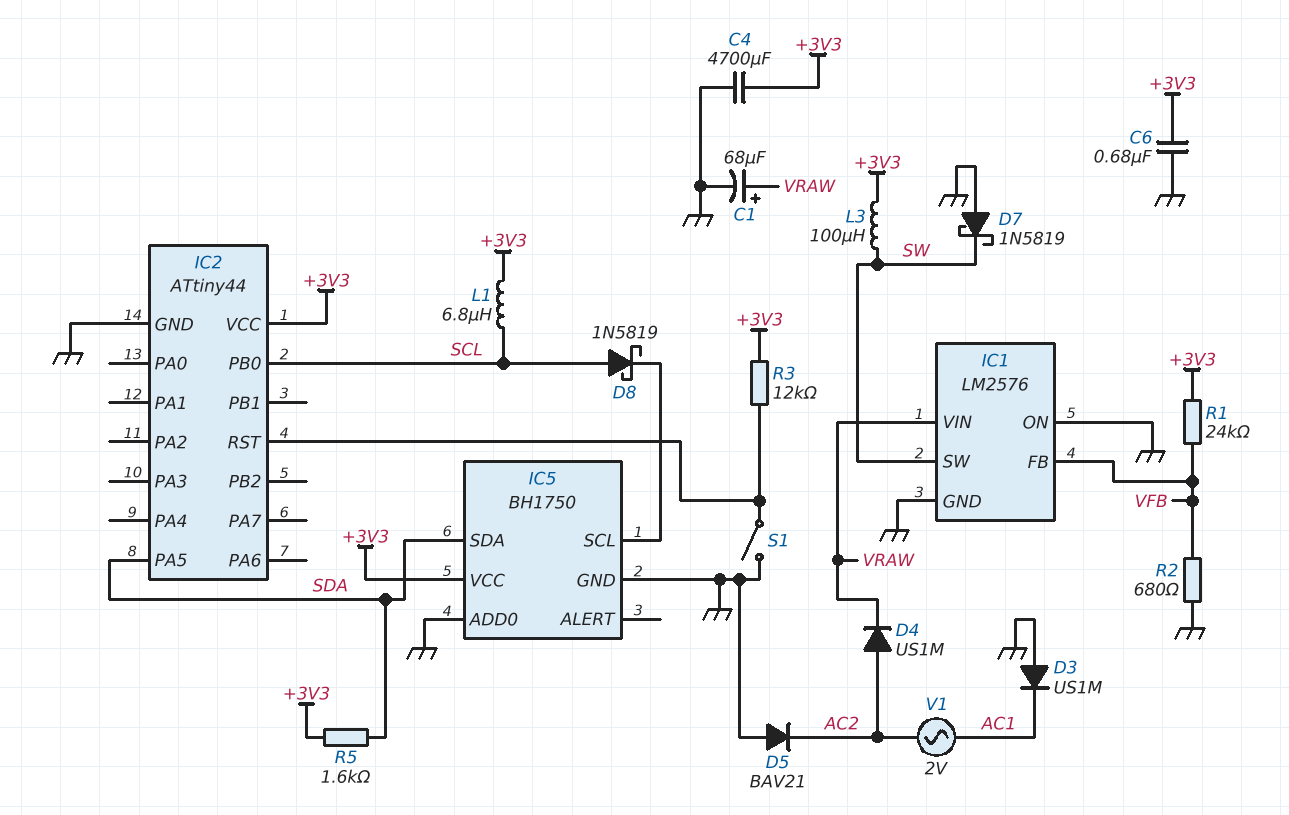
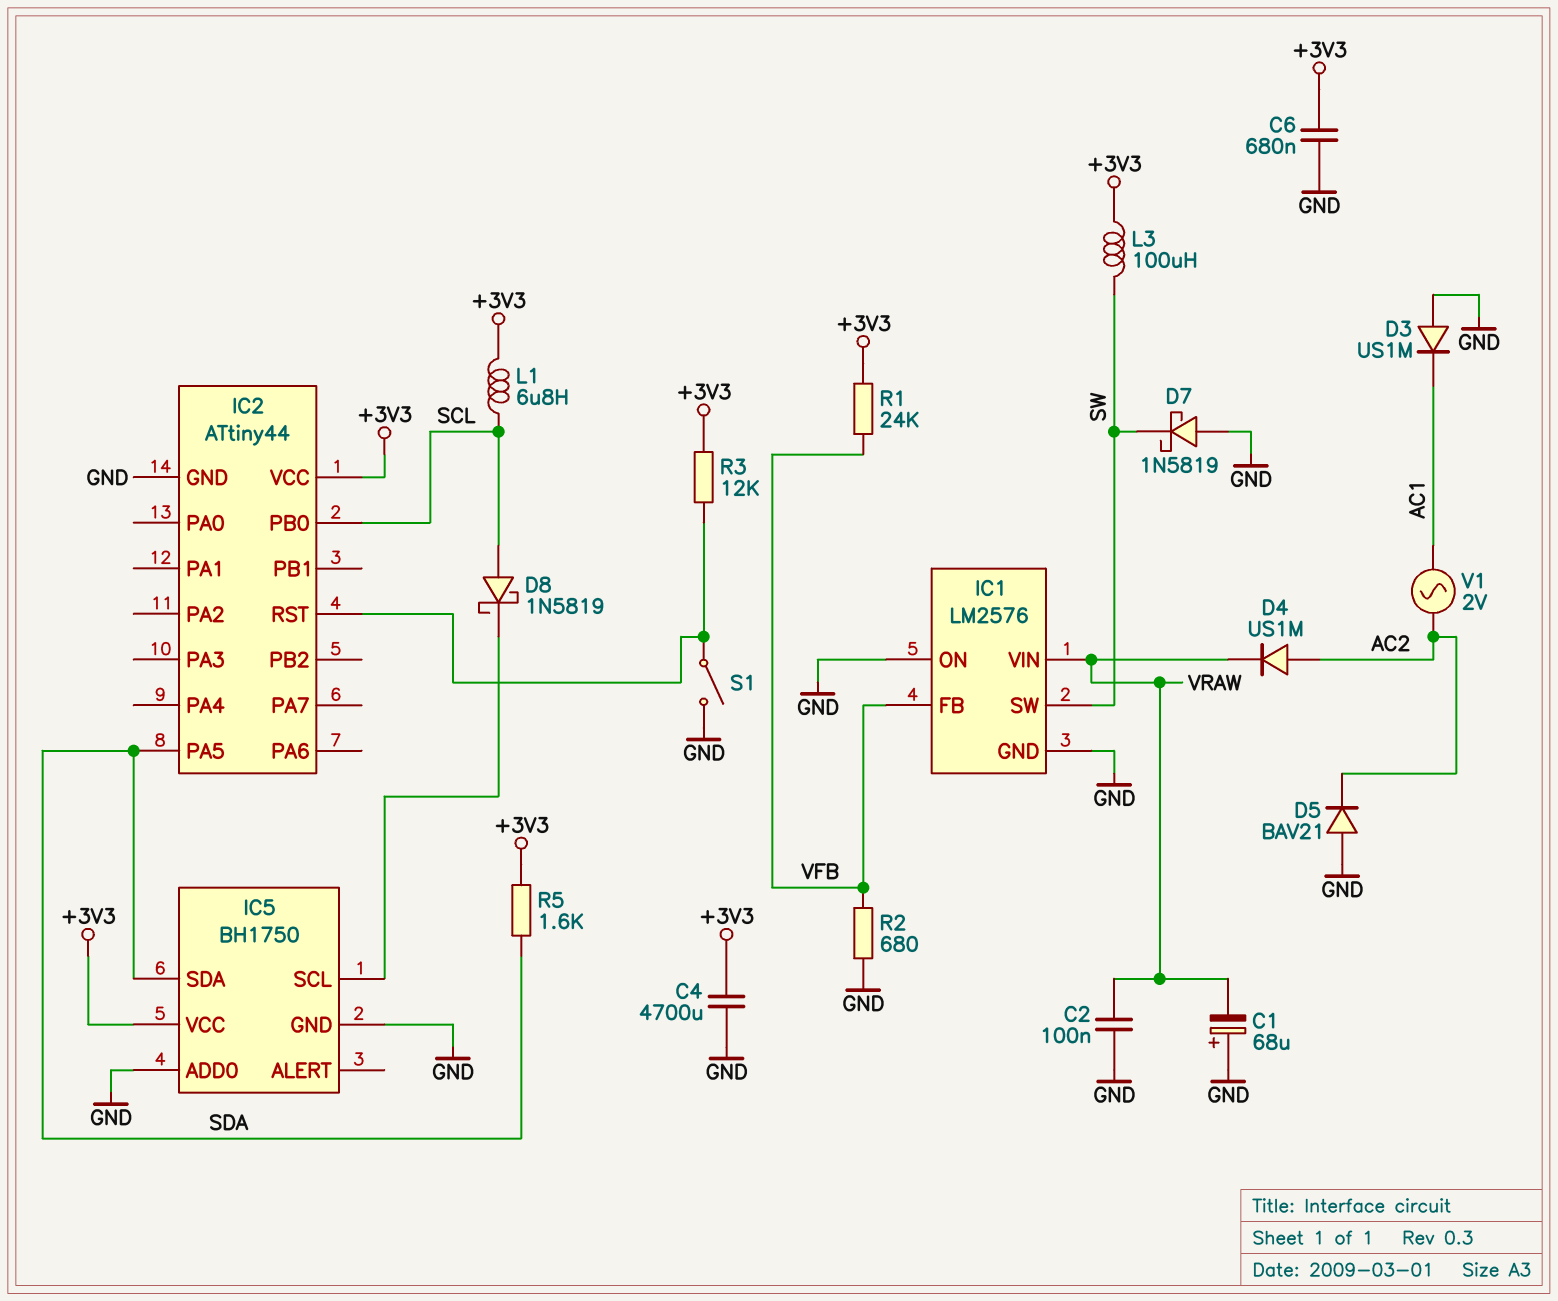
C1: 68uF (plus VRAW, minus GND) -> 68uF (plus GND, minus VRAW)
C2: none -> 100nF (GND, VRAW)

